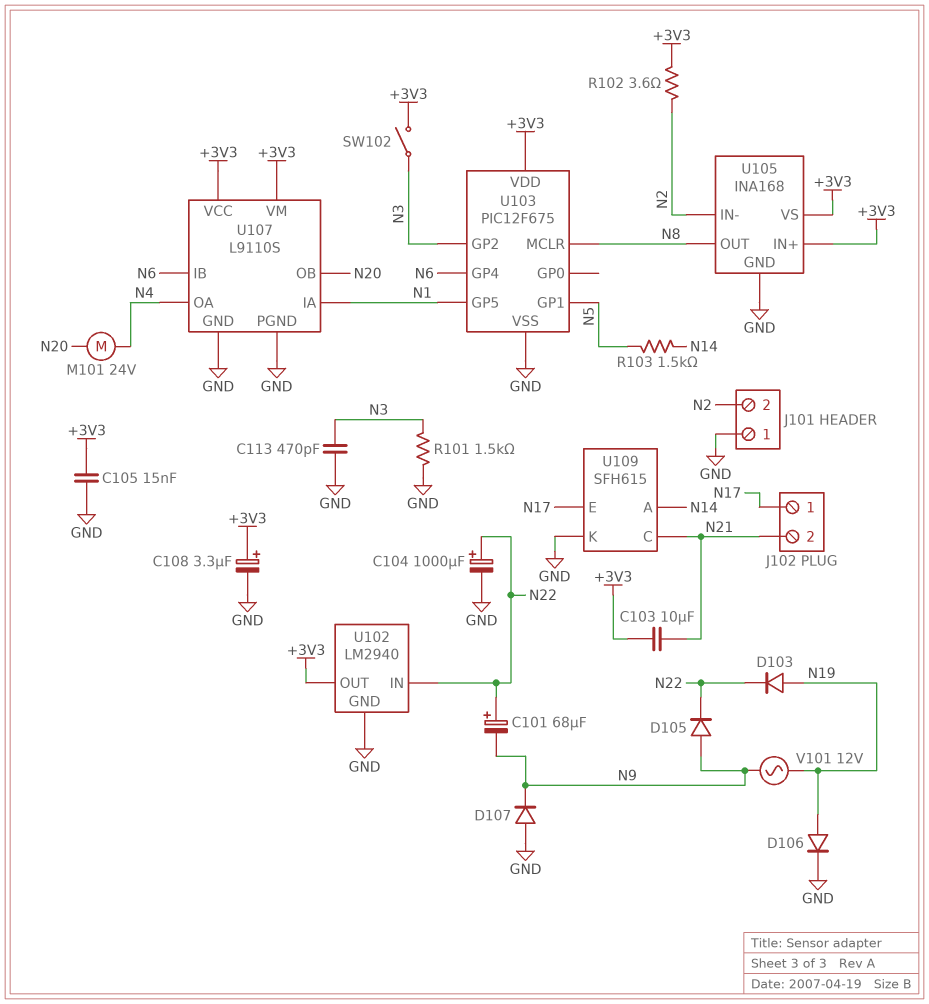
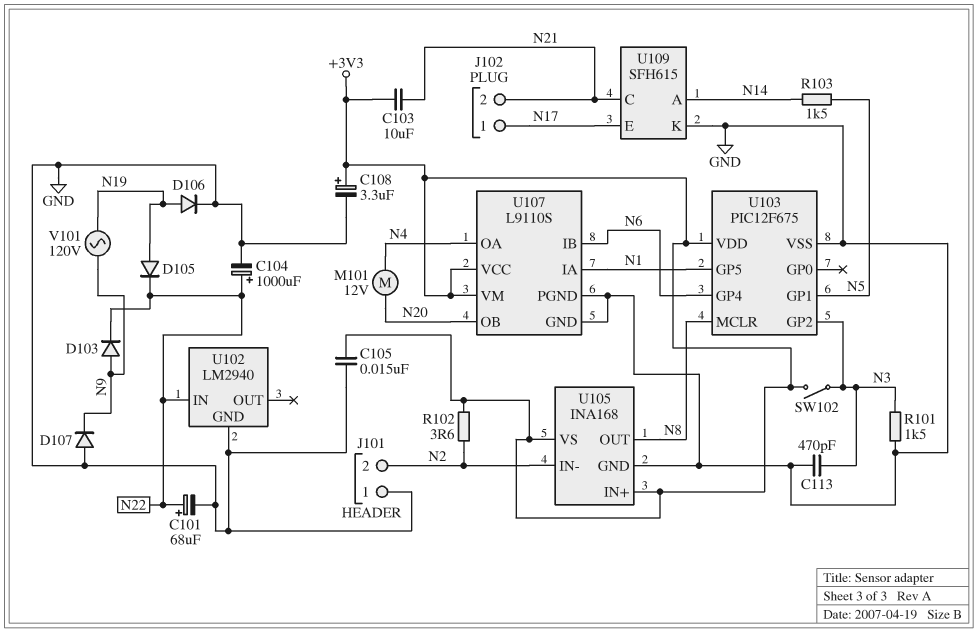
C101: 68uF (plus N22, minus N9) -> 68uF (plus N22, minus GND)
D103: diode (A N19, K N22) -> diode (A N9, K N22)
D105: diode (A N9, K N22) -> diode (A N19, K N22)
M101: motor 24V (N4, N20) -> motor 12V (N4, N20)
U102 pin OUT: +3V3 -> none
V101: AC 12V (N9, N19) -> AC 120V (N9, N19)

